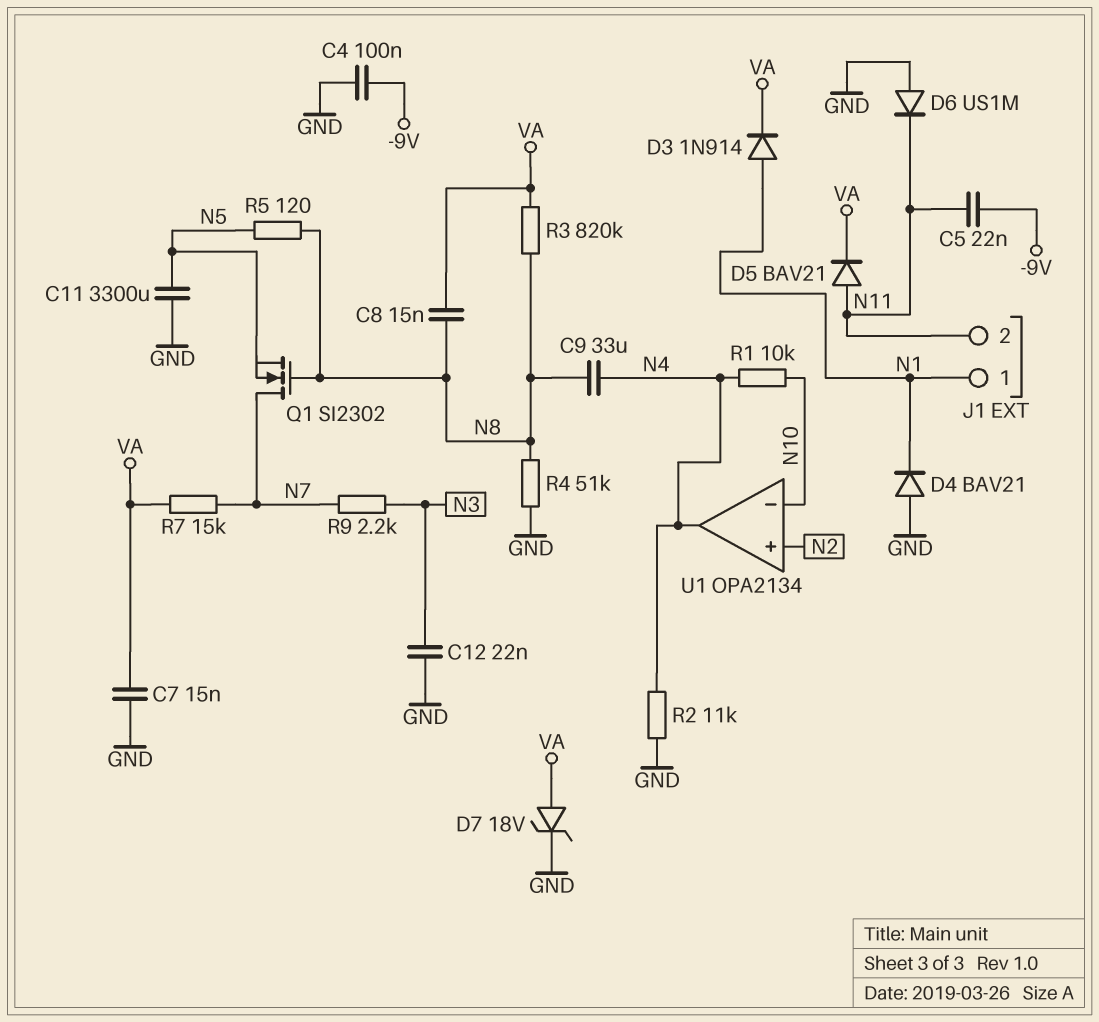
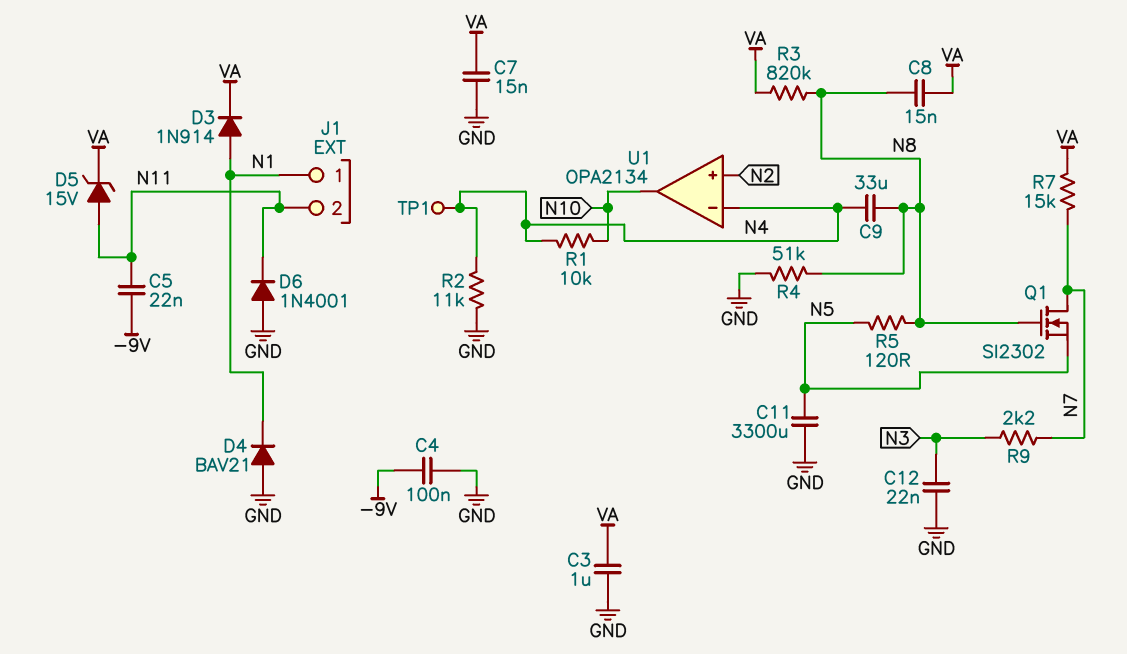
C3: none -> 1uF (GND, VA)
D5: diode BAV21 (A N11, K VA) -> zener 15V (A N11, K VA)
D6: diode US1M (A GND, K N11) -> diode 1N4001 (A GND, K N11)
D7: zener 18V (A VA, K GND) -> none
TP1: none -> test point (N4)
U1 pin in-: N10 -> N4
U1 pin out: N4 -> N10

